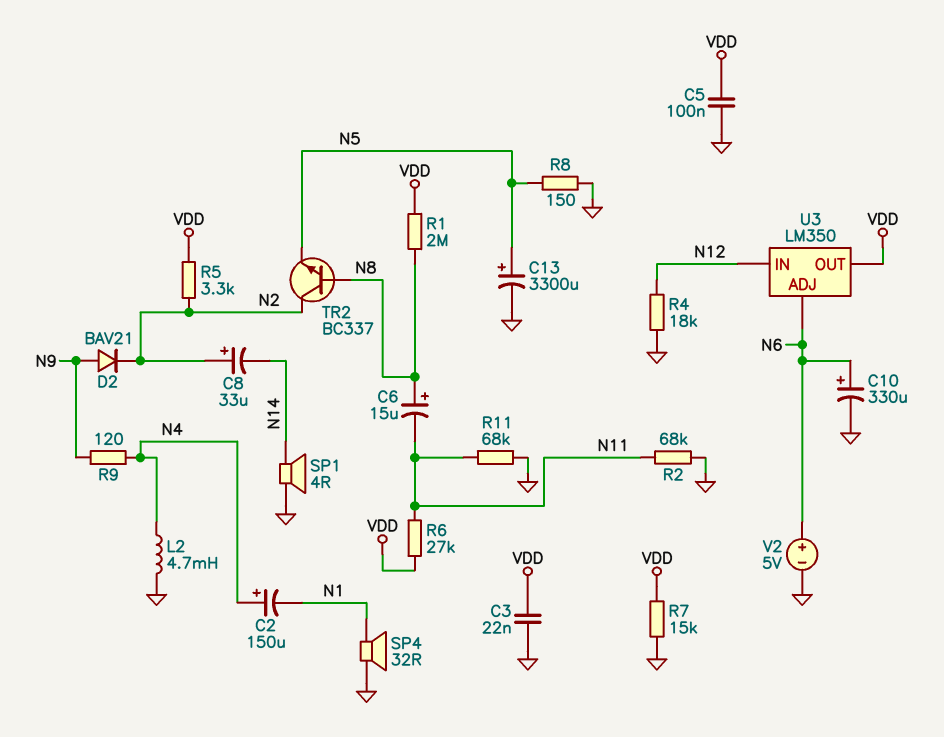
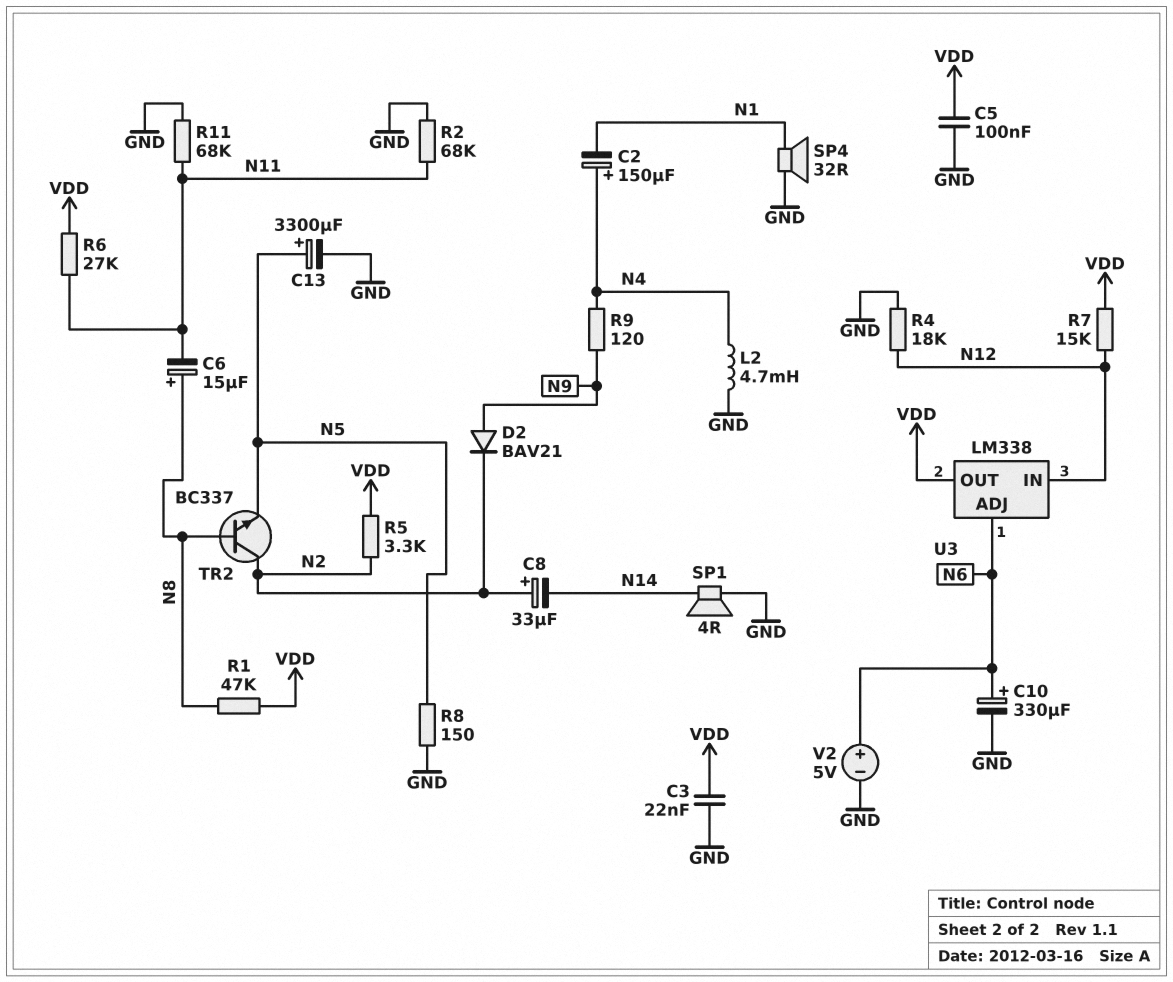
R1: 2M (N8, VDD) -> 47k (N8, VDD)
R7: 15k (GND, VDD) -> 15k (N12, VDD)
U3: LM350 -> LM338

